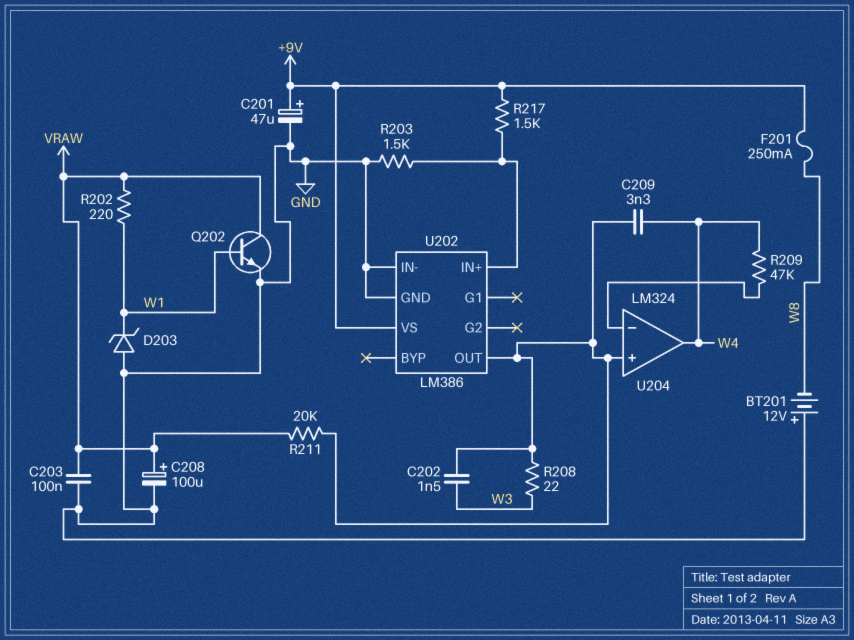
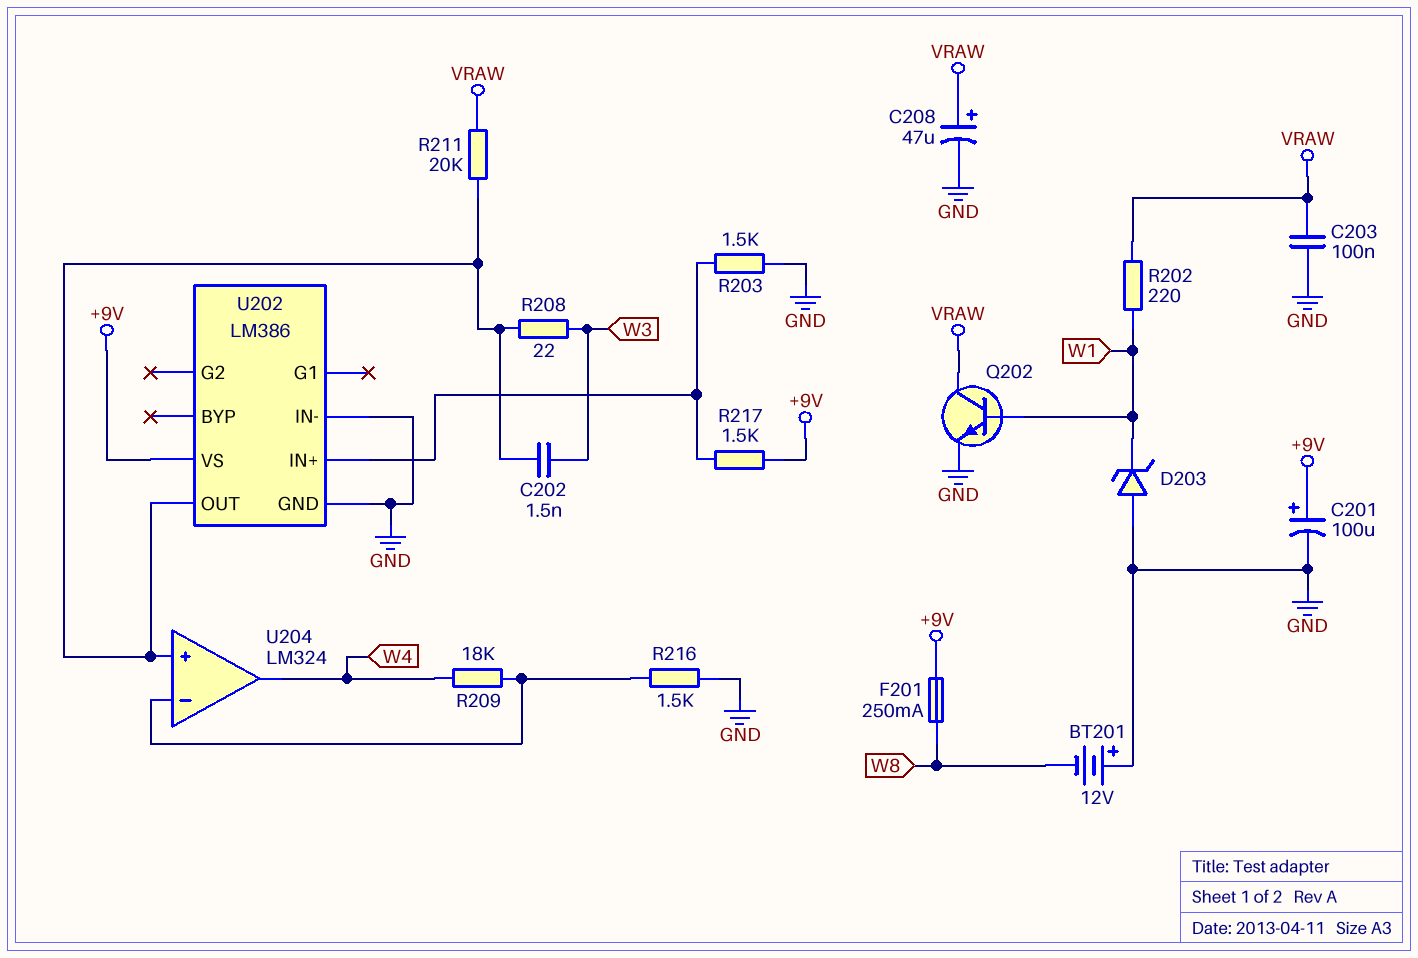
C201: 47uF (plus +9V, minus GND) -> 100uF (plus +9V, minus GND)
C208: 100uF (plus VRAW, minus GND) -> 47uF (plus VRAW, minus GND)
C209: 3.3nF (U202/OUT, W4) -> none
R209: 47k (U204/in-, W4) -> 18k (U204/in-, W4)
R216: none -> 1.5k (GND, U204/in-)

